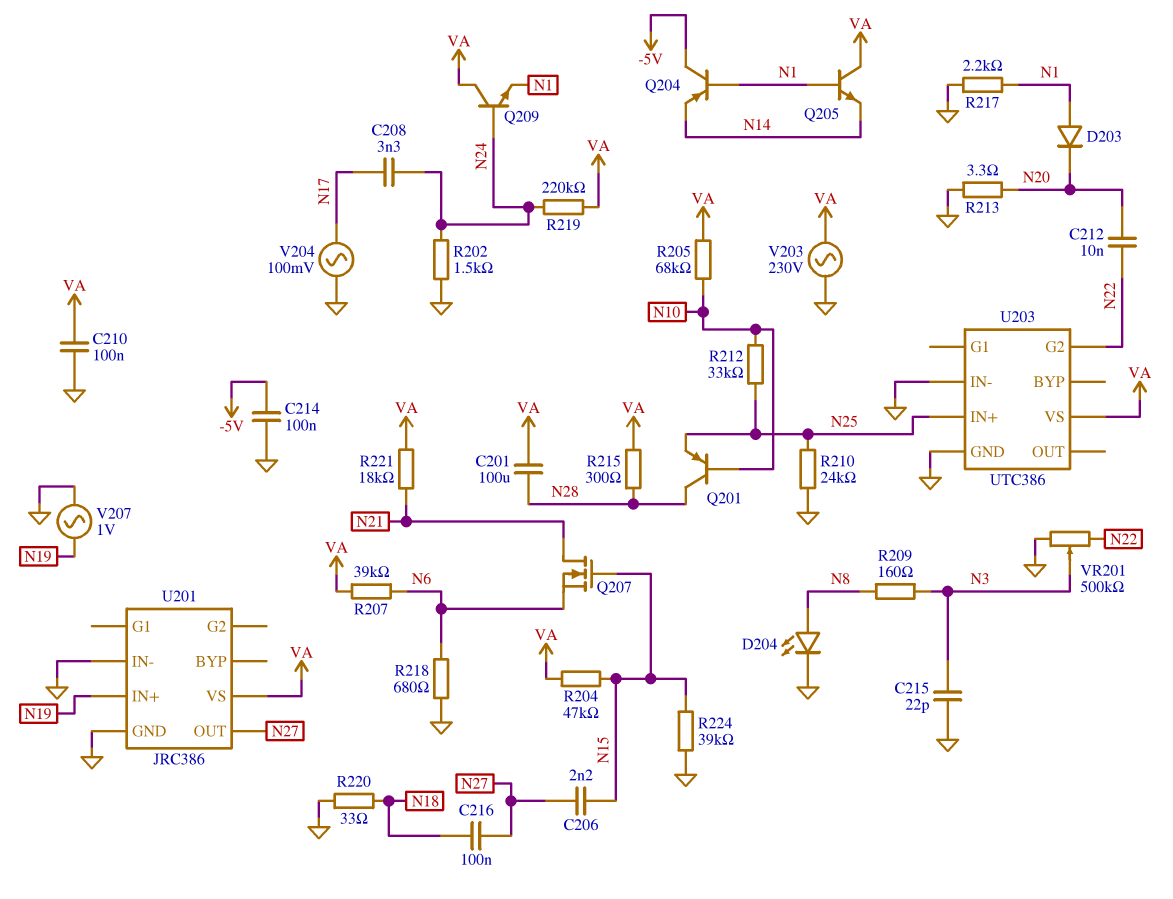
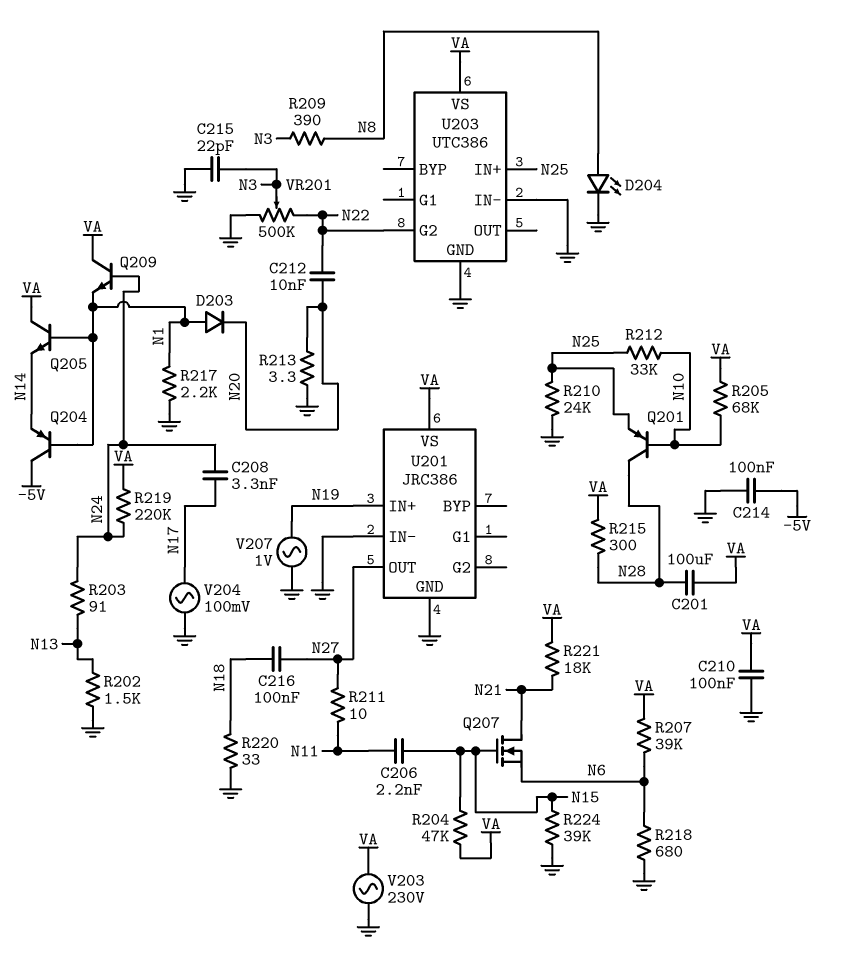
C206: 2.2nF (N15, N27) -> 2.2nF (N11, N15)
R202: 1.5k (GND, N24) -> 1.5k (GND, N13)
R203: none -> 91 (N13, N24)
R209: 160 (N3, N8) -> 390 (N3, N8)
R211: none -> 10 (N11, N27)

